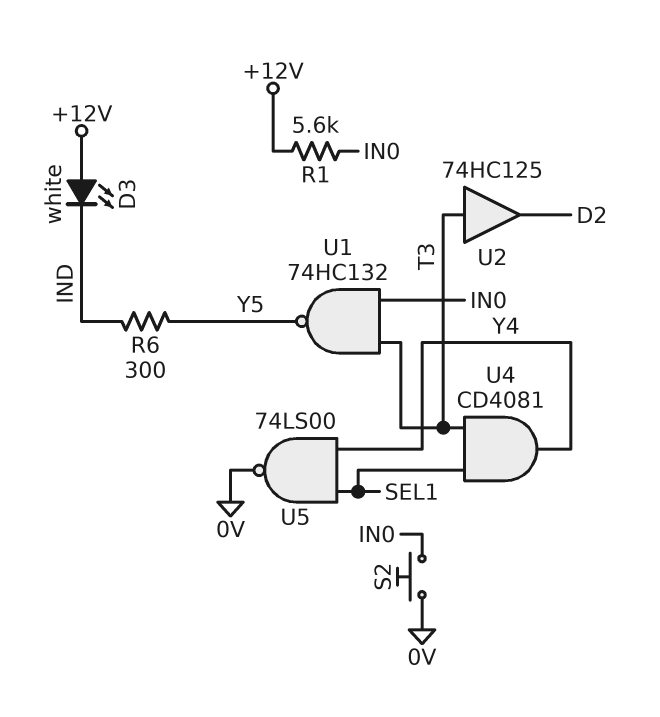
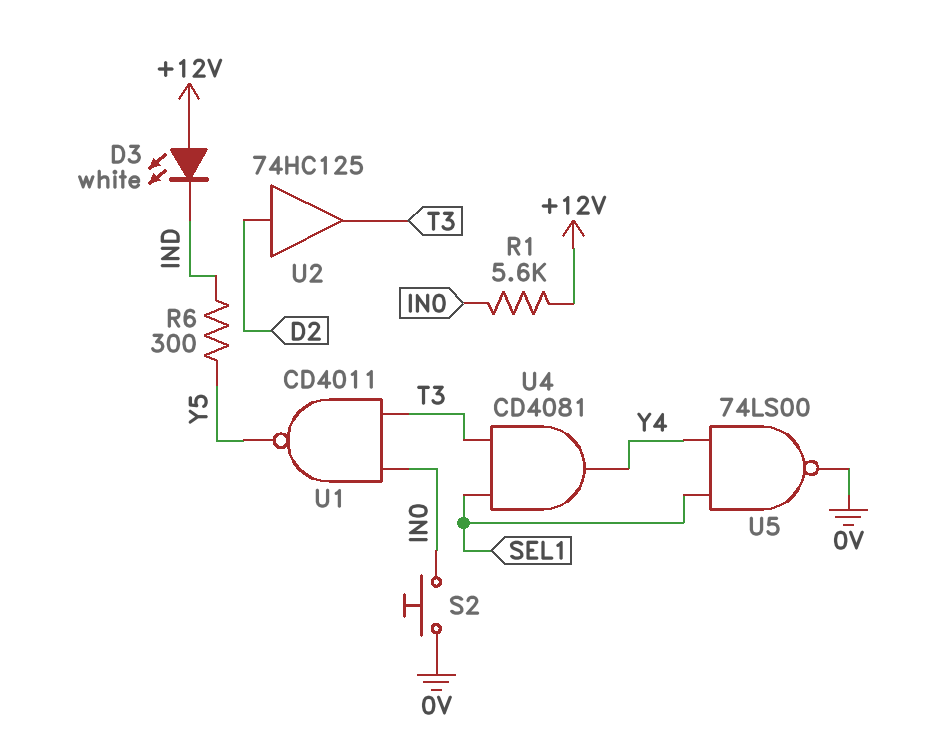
U1: NAND 74HC132 (in IN0, in T3, out Y5) -> NAND CD4011 (in IN0, in T3, out Y5)
U2: buffer 74HC125 (in T3, out D2) -> buffer 74HC125 (in D2, out T3)

